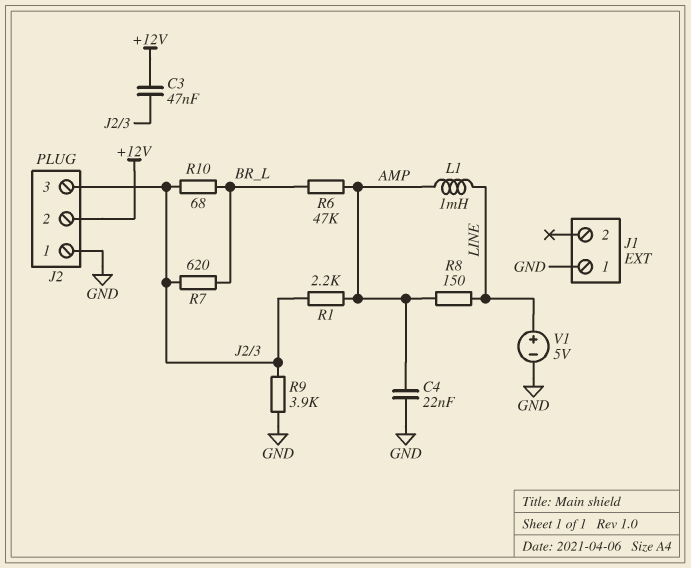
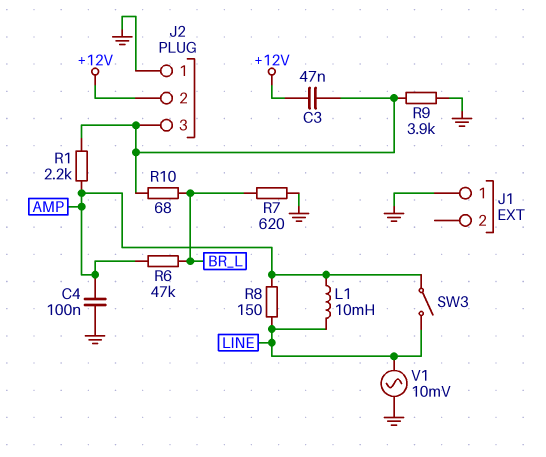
C4: 22nF (AMP, GND) -> 100nF (AMP, GND)
L1: 1mH (AMP, LINE) -> 10mH (AMP, LINE)
R7: 620 (BR_L, J2/3) -> 620 (BR_L, GND)
SW3: none -> switch (AMP, LINE)
V1: 5V (plus LINE, minus GND) -> AC 10mV (GND, LINE)

